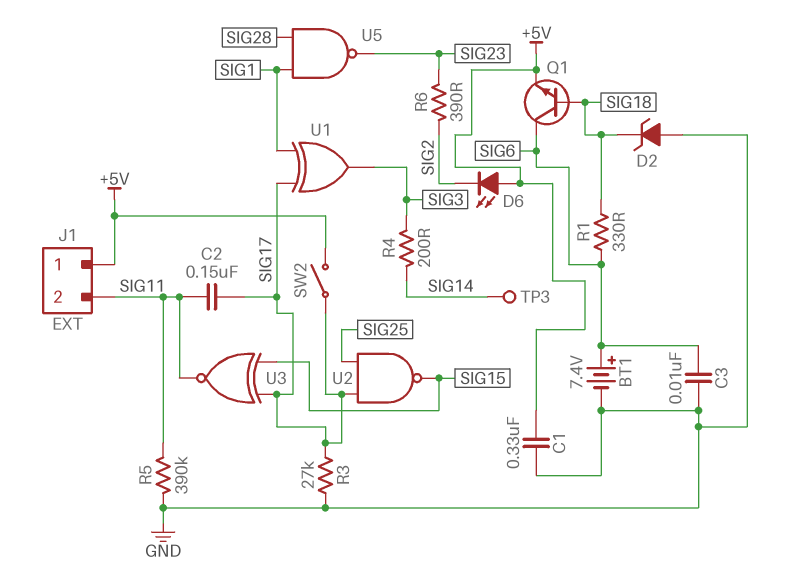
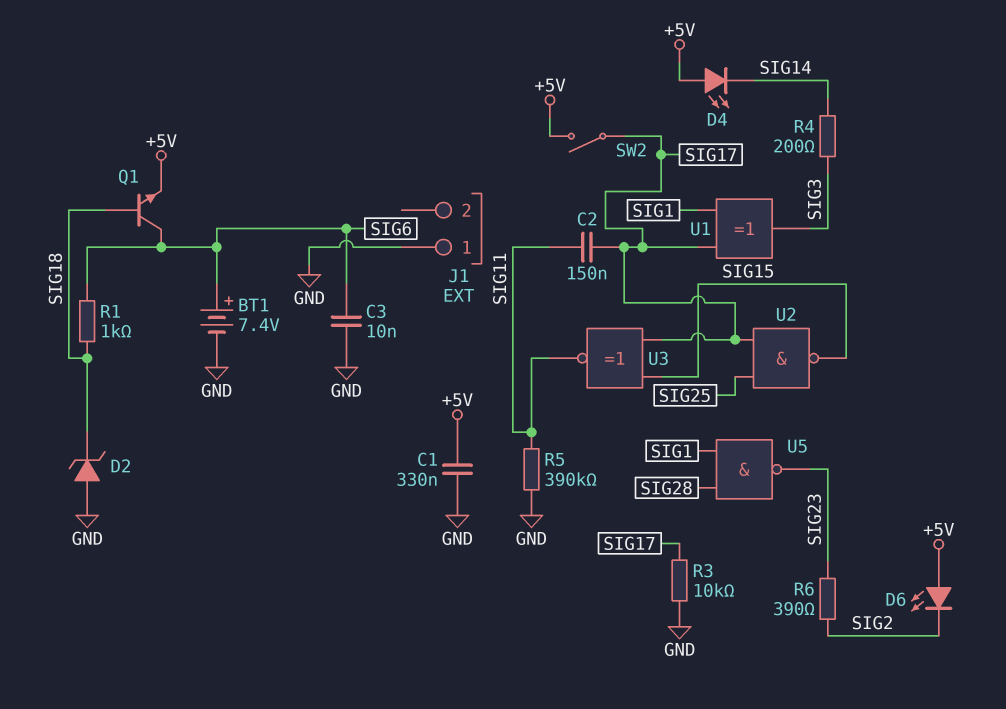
D4: none -> LED (A +5V, K SIG14)
J1 pin 1: +5V -> GND
J1 pin 2: SIG11 -> none
R1: 330 (SIG6, SIG18) -> 1k (SIG6, SIG18)
R3: 27k (GND, SIG17) -> 10k (GND, SIG17)
TP3: test point (SIG14) -> none

